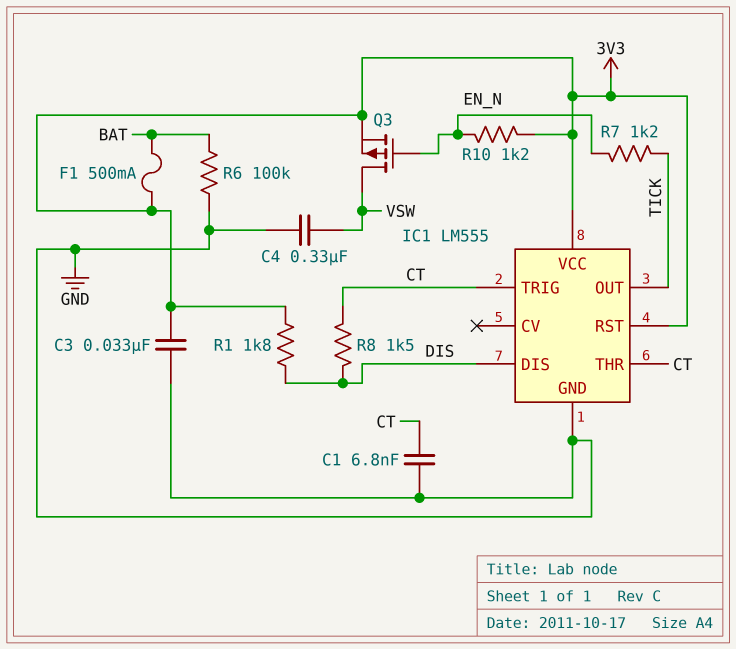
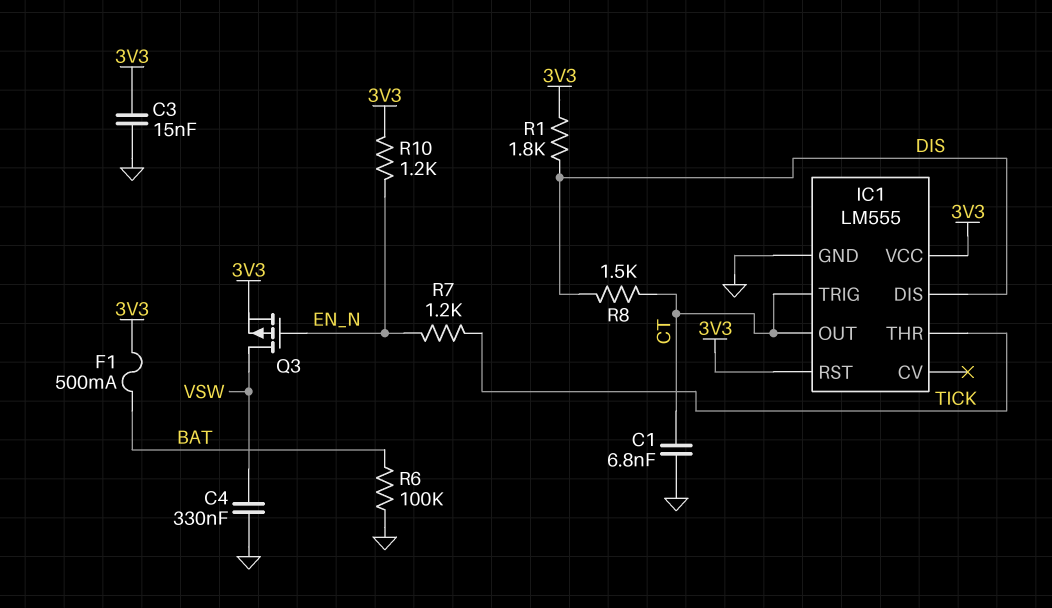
C3: 33nF (3V3, GND) -> 15nF (3V3, GND)
IC1 pin OUT: TICK -> CT
IC1 pin THR: CT -> TICK

